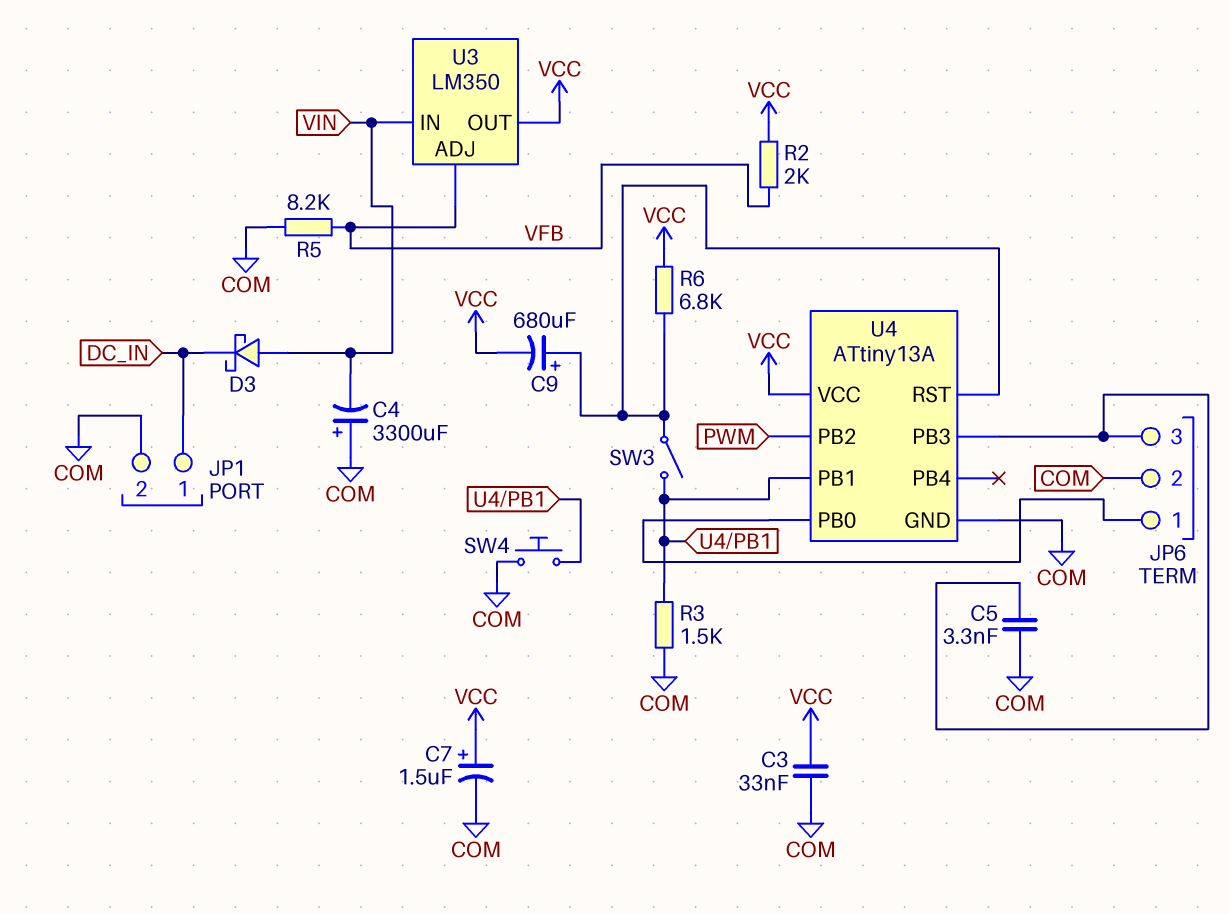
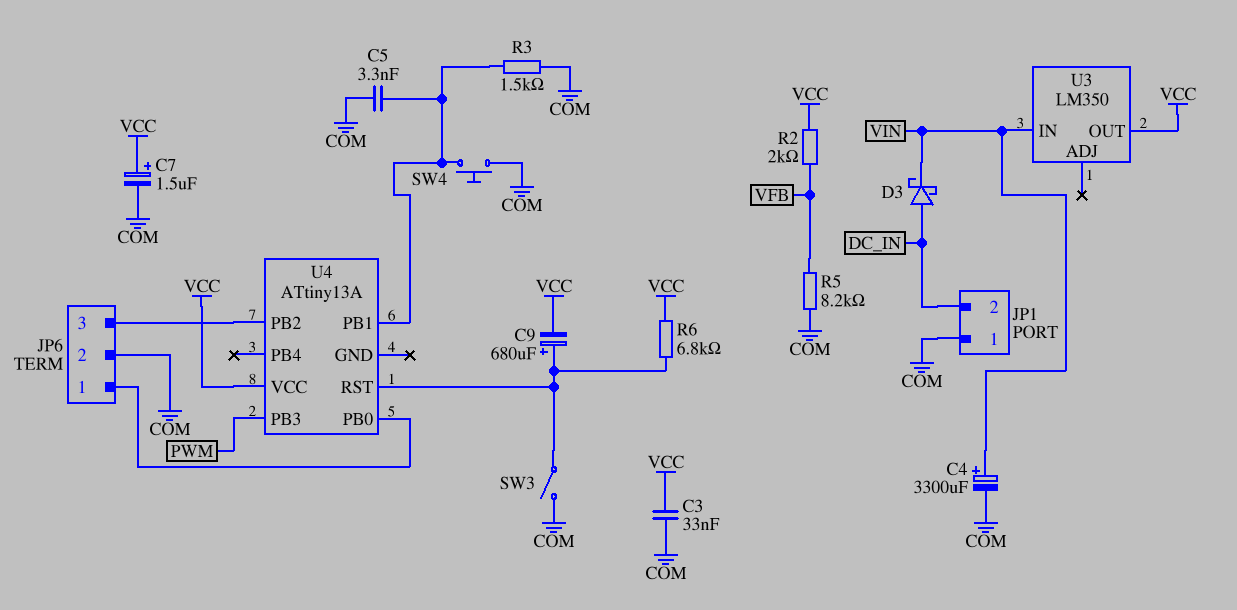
C4: 3300uF (plus COM, minus VIN) -> 3300uF (plus VIN, minus COM)
C5: 3.3nF (COM, JP6/3) -> 3.3nF (COM, U4/PB1)
D3: schottky (A VIN, K DC_IN) -> schottky (A DC_IN, K VIN)
JP1 pin 1: DC_IN -> COM
JP1 pin 2: COM -> DC_IN
SW3: switch (U4/PB1, U4/RST) -> switch (COM, U4/RST)
U3 pin ADJ: VFB -> none
U4 pin GND: COM -> none
U4 pin PB2: PWM -> JP6/3
U4 pin PB3: JP6/3 -> PWM

